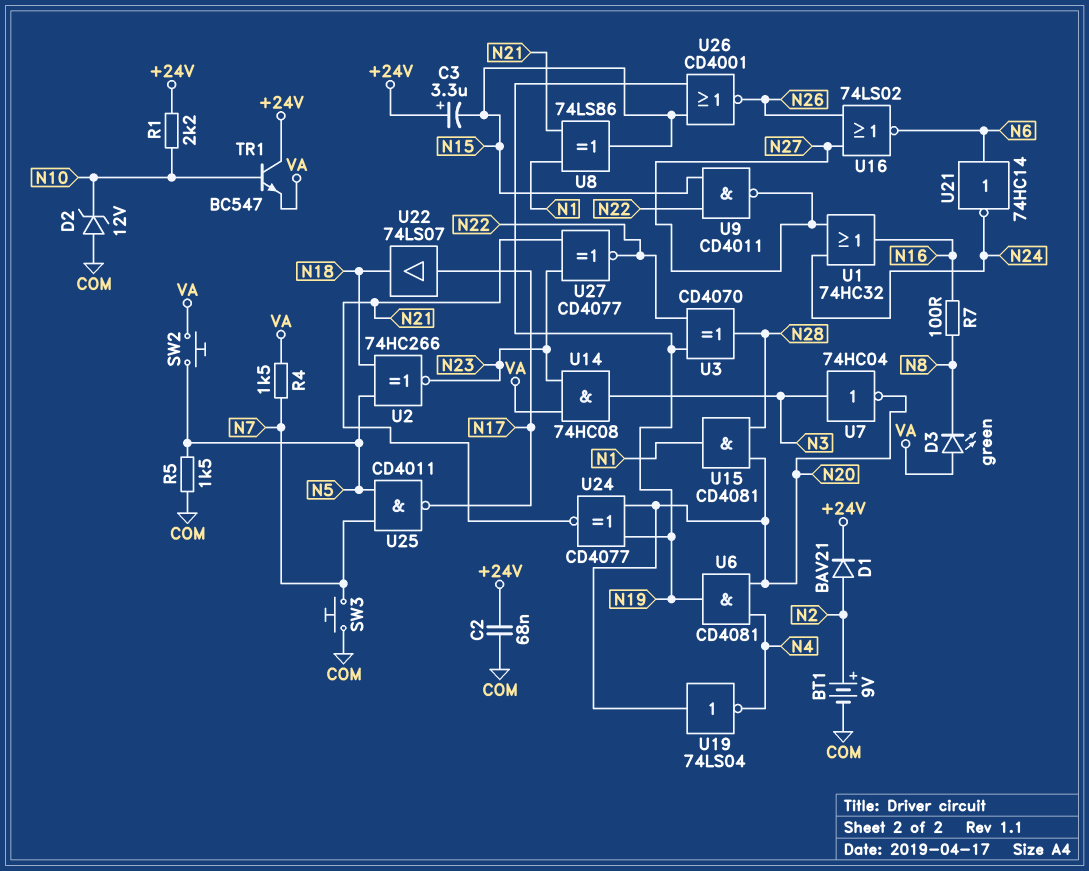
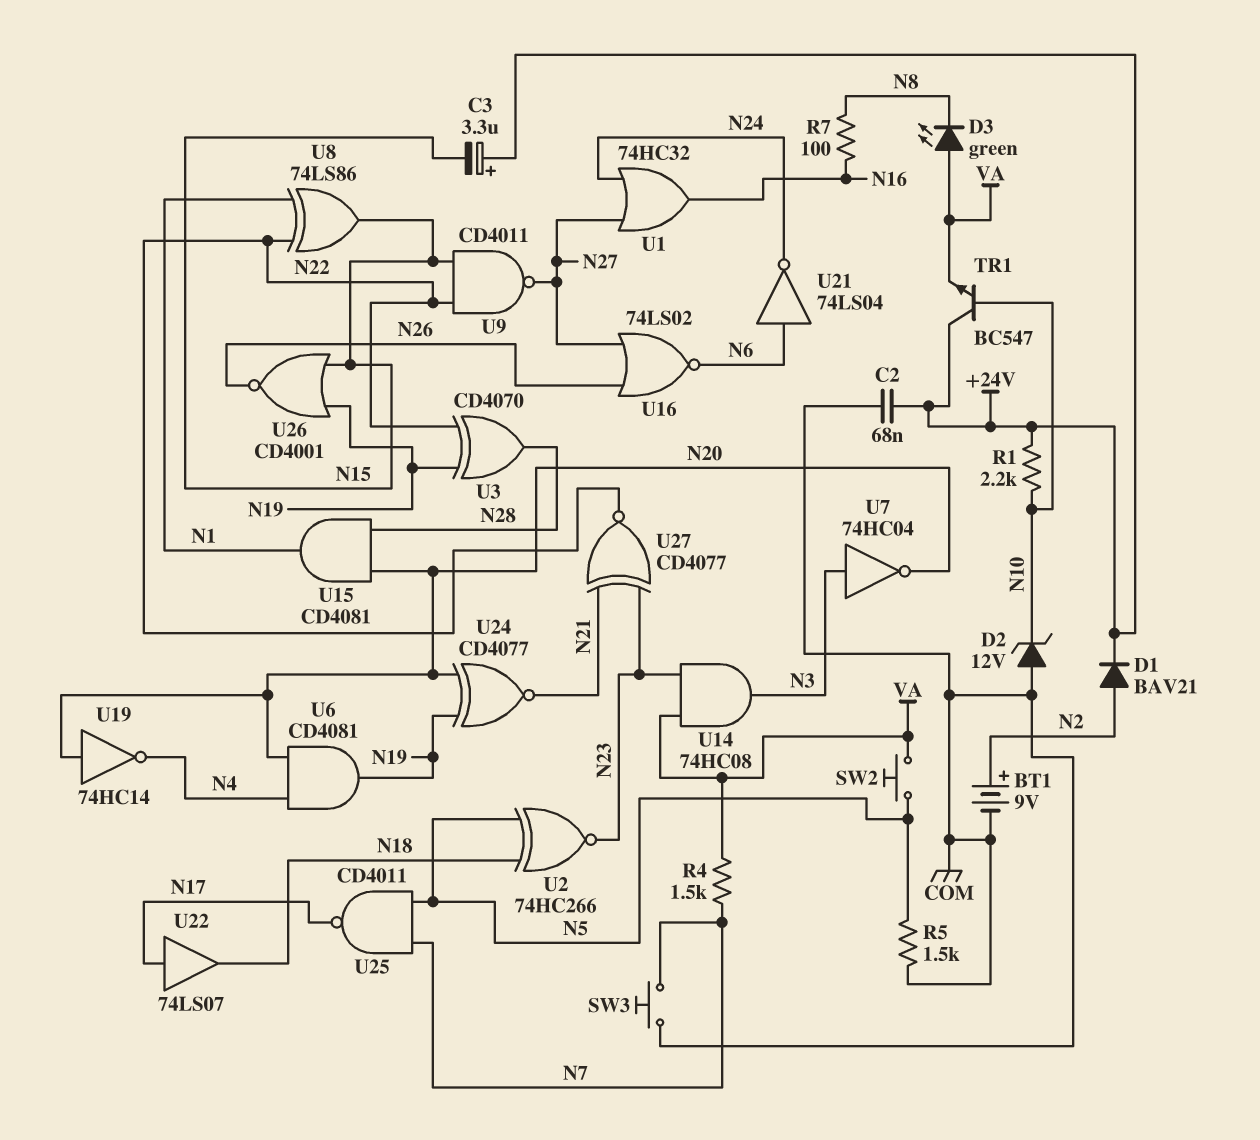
U8: XOR 74LS86 (in N1, in N21, out N15) -> XOR 74LS86 (in N1, in N22, out N15)
U19: NOT 74LS04 (in N20, out N4) -> NOT 74HC14 (in N20, out N4)
U21: NOT 74HC14 (in N6, out N24) -> NOT 74LS04 (in N6, out N24)

